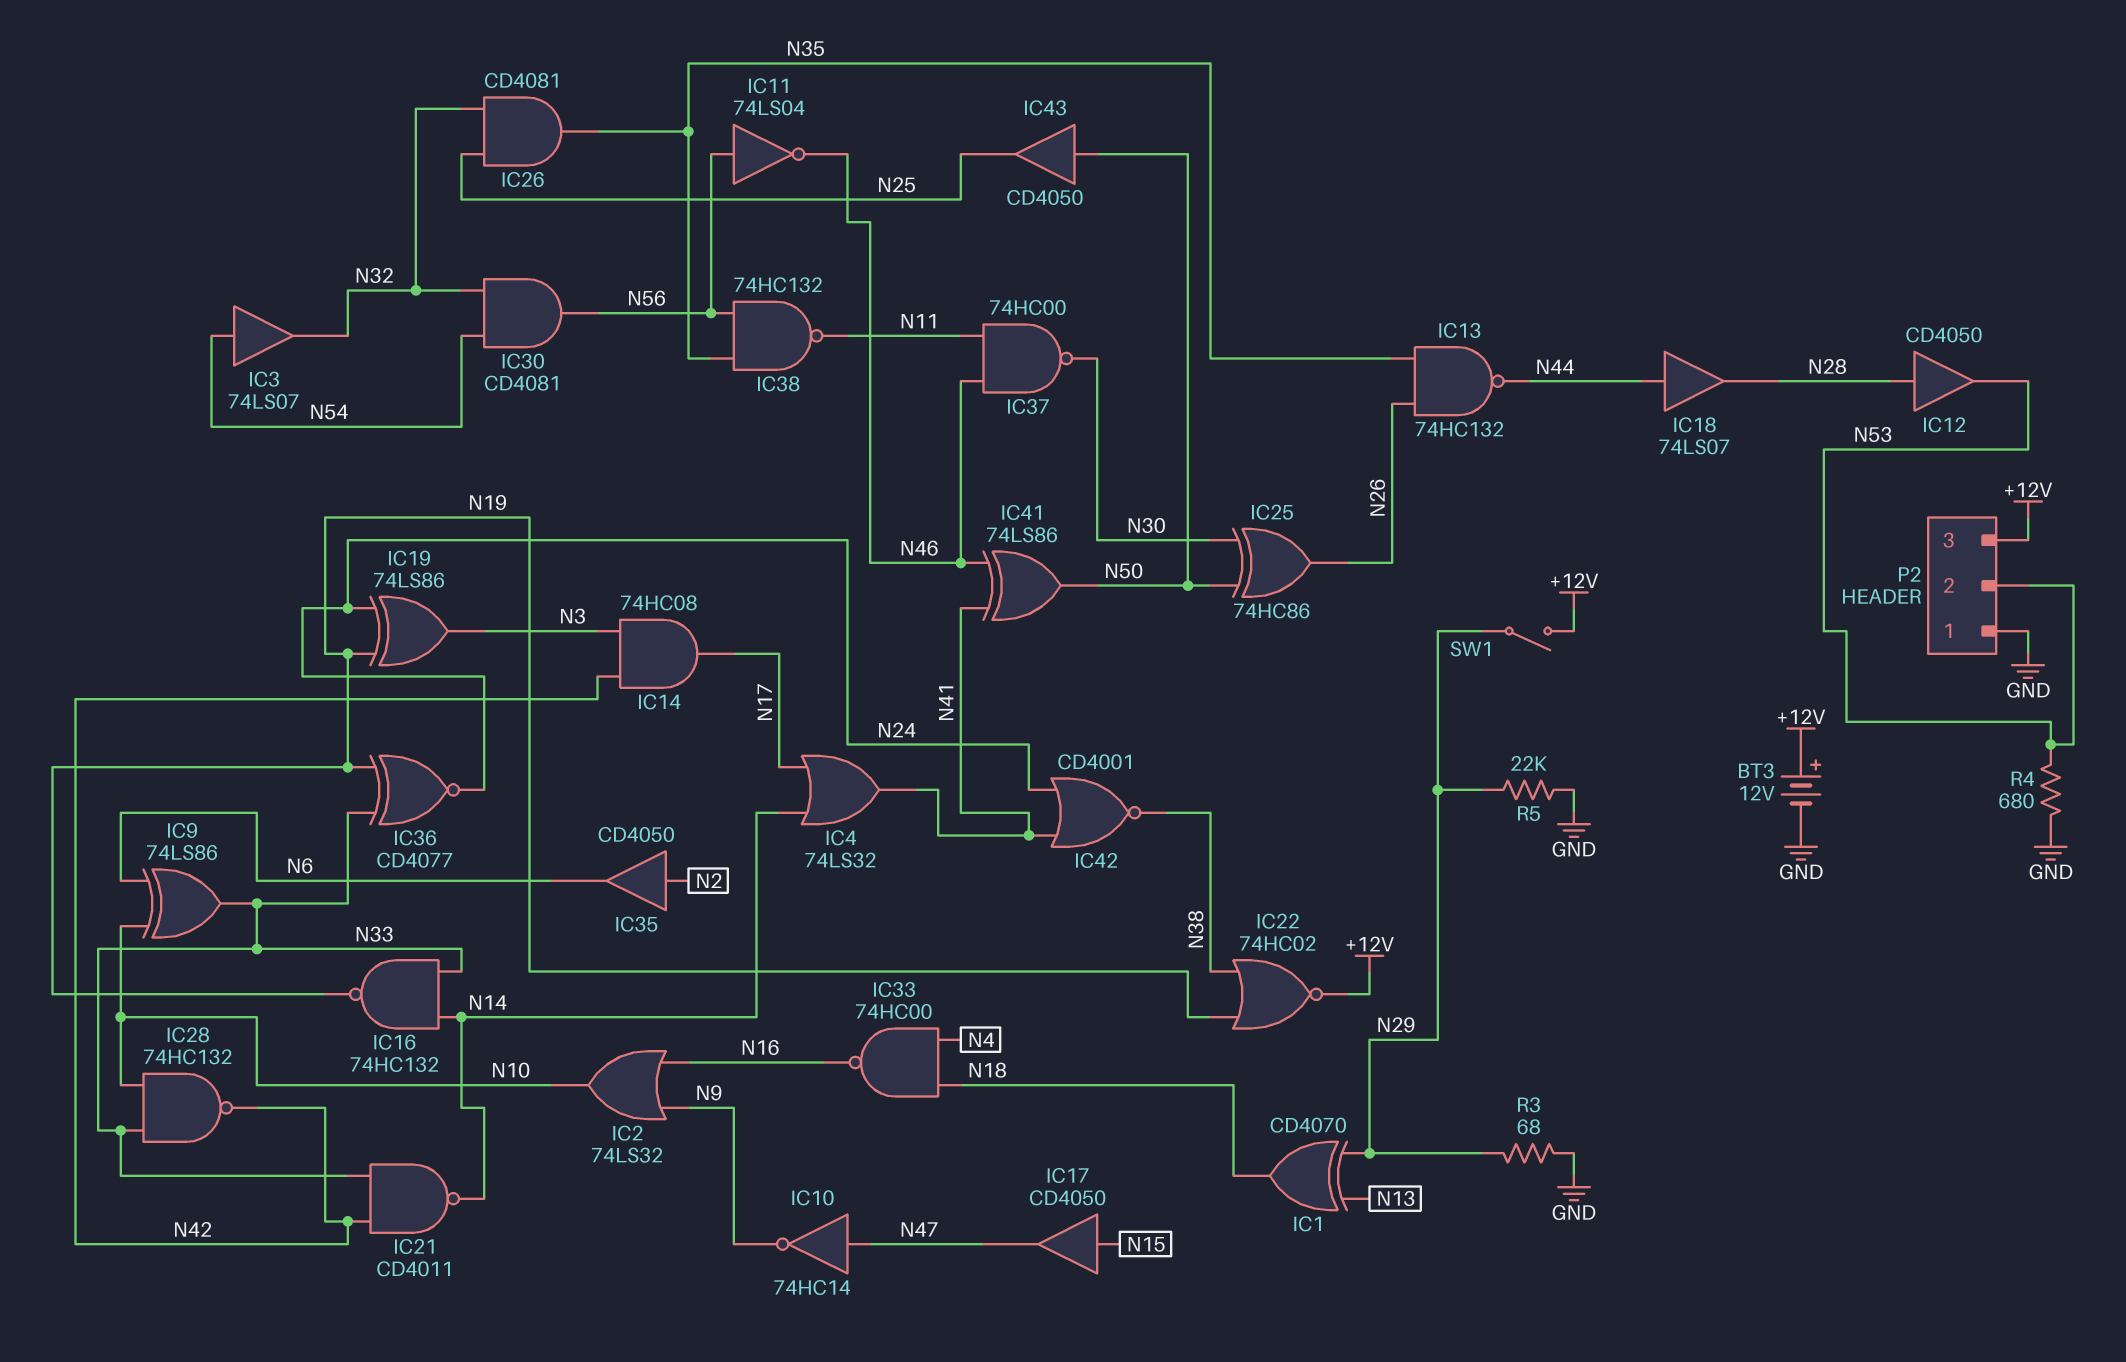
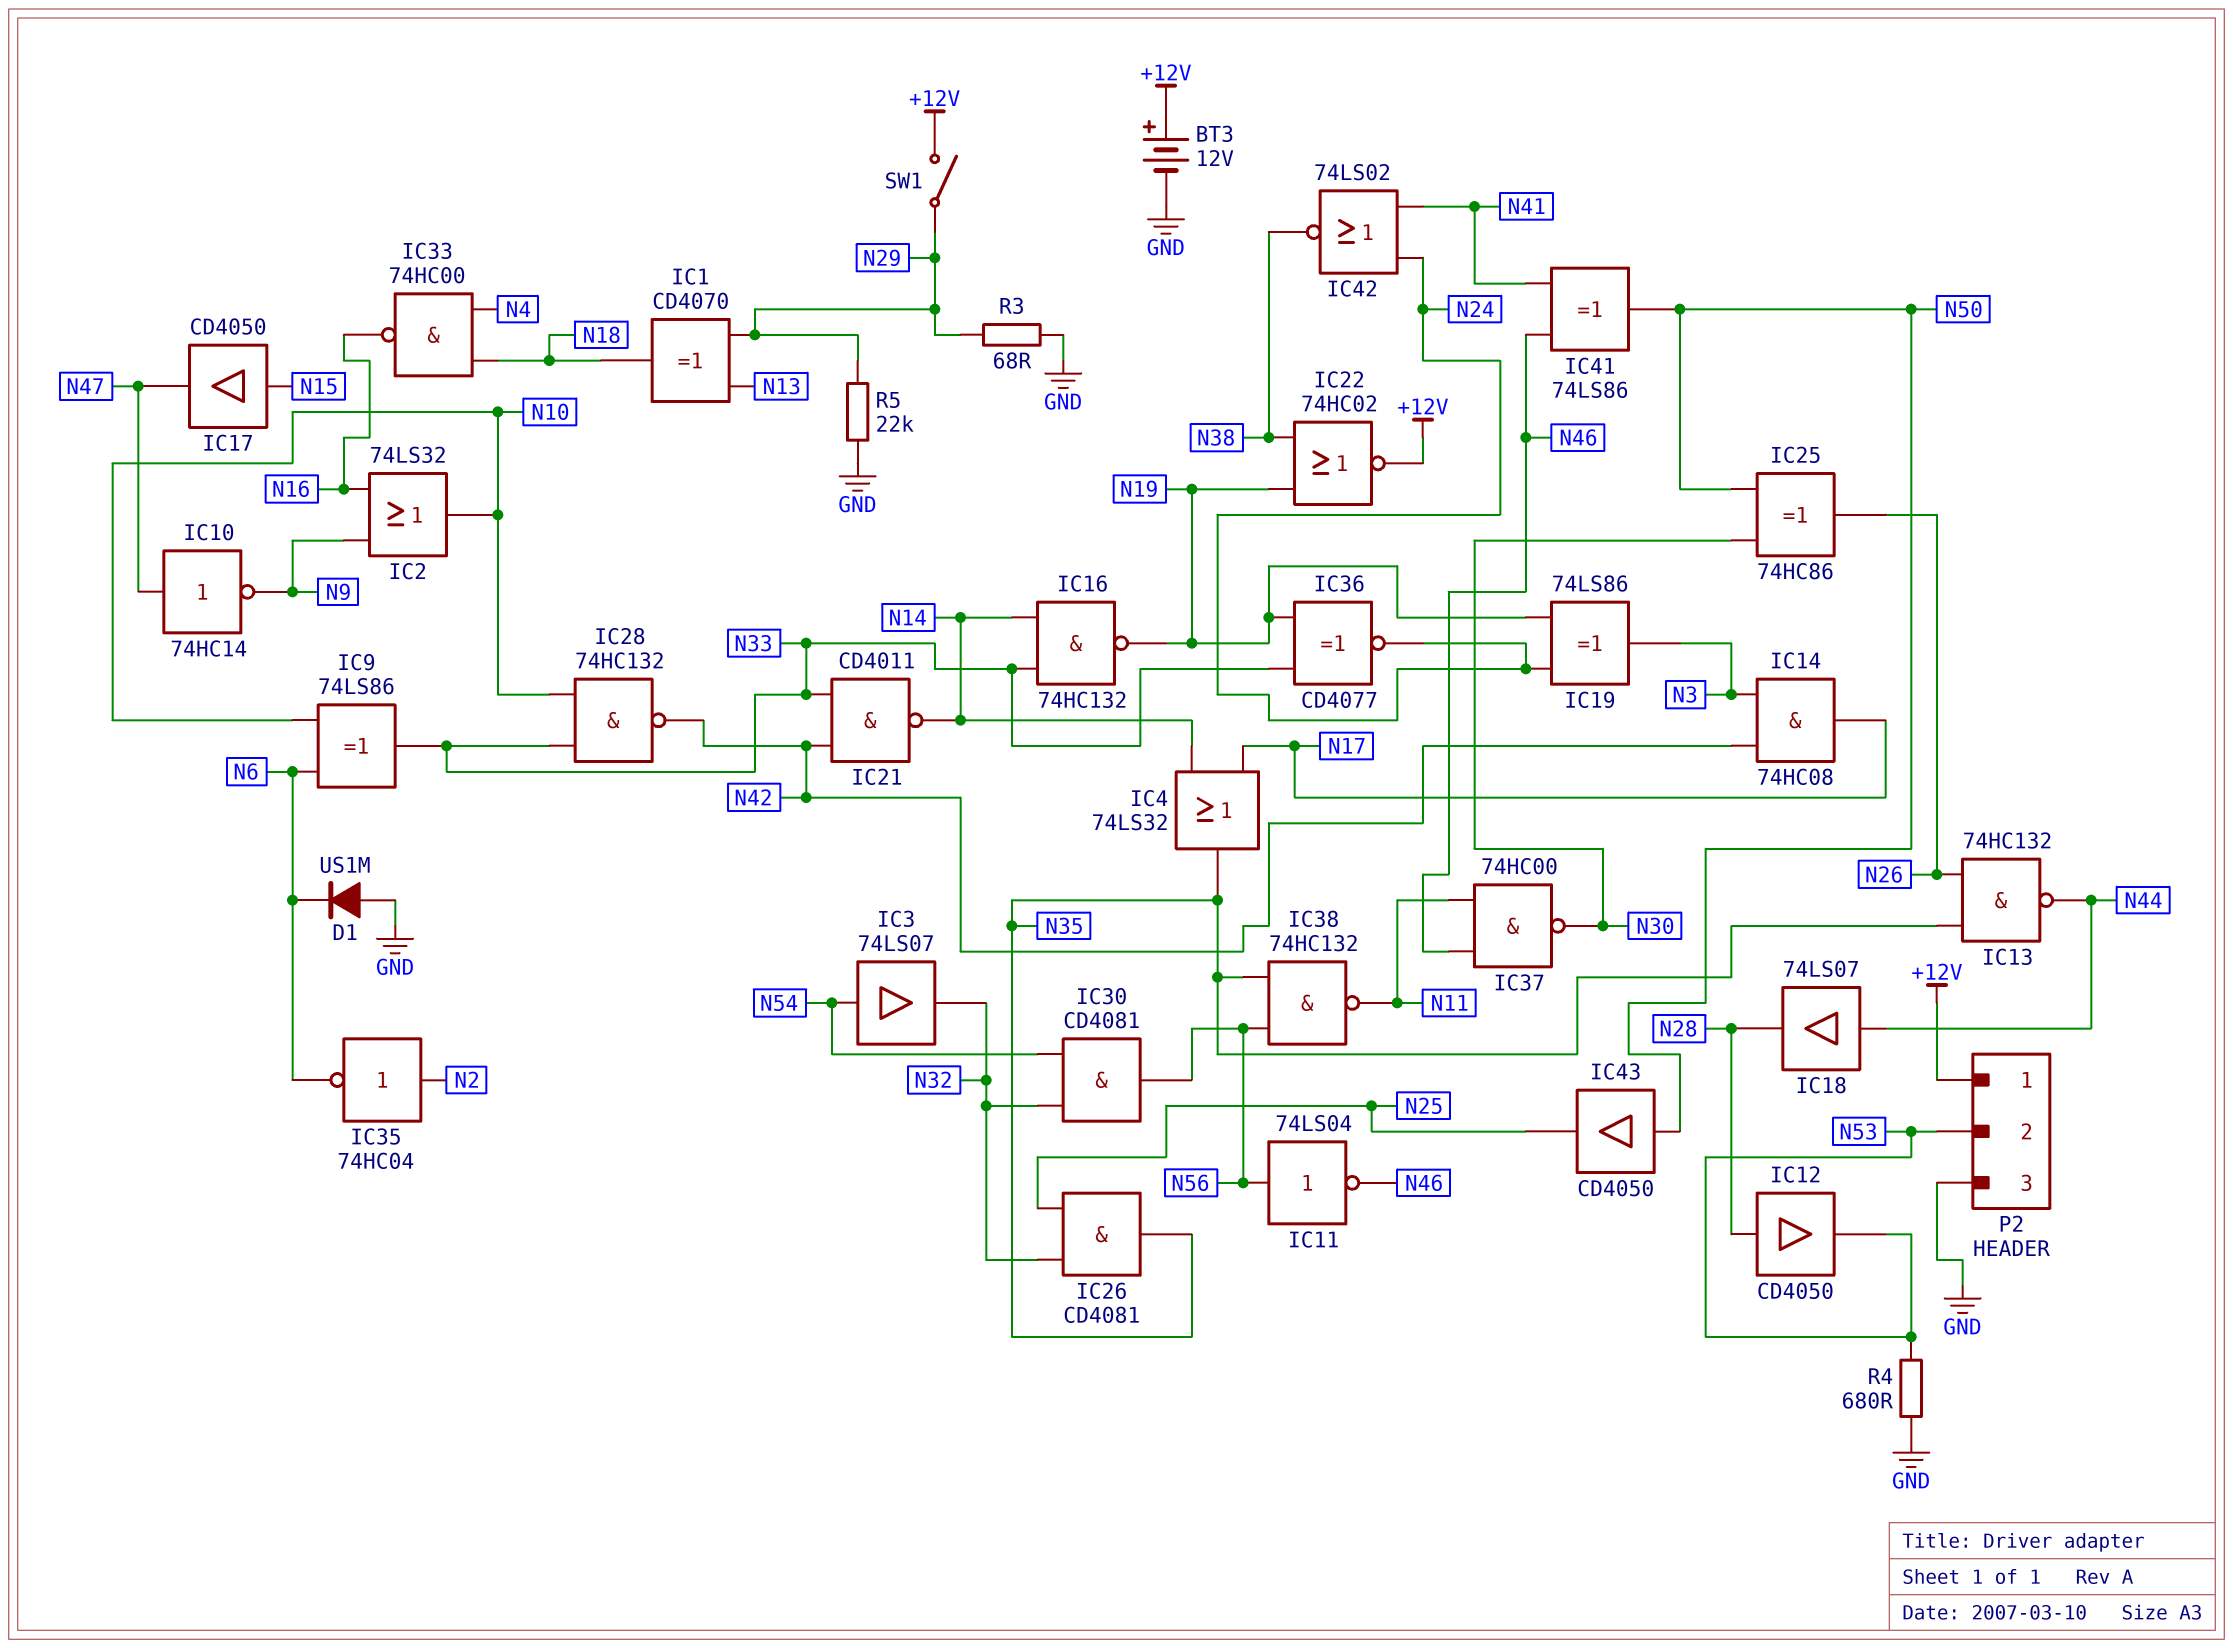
D1: none -> diode US1M (A GND, K N6)
IC4: OR 74LS32 (in N14, in N17, out N41) -> OR 74LS32 (in N14, in N17, out N35)
IC35: buffer CD4050 (in N2, out N6) -> NOT 74HC04 (in N2, out N6)
IC42: NOR CD4001 (in N24, in N41, out N38) -> NOR 74LS02 (in N24, in N41, out N38)
P2 pin 1: GND -> +12V
P2 pin 3: +12V -> GND

